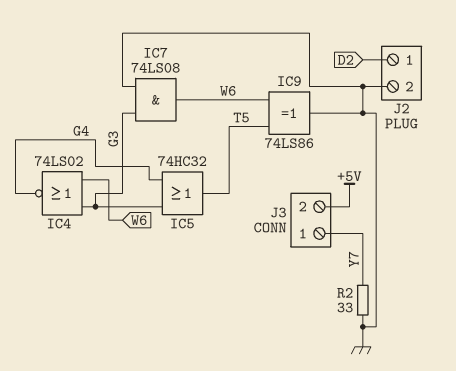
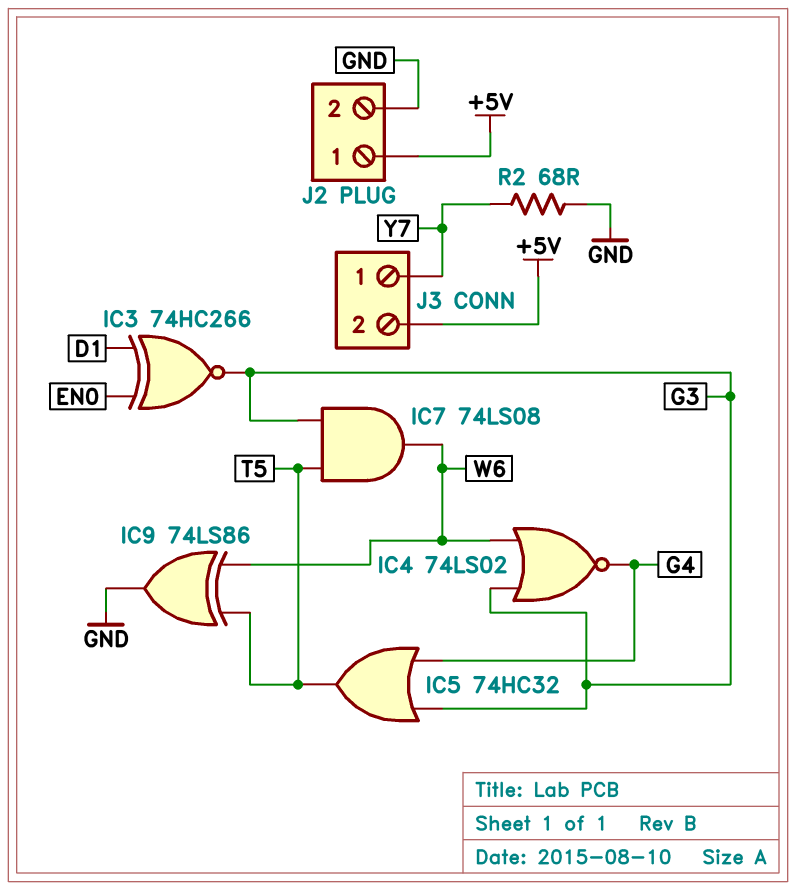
IC3: none -> XNOR 74HC266 (in D1, in EN0, out G3)
IC7: AND 74LS08 (in G3, in GND, out W6) -> AND 74LS08 (in G3, in T5, out W6)
J2 pin 1: D2 -> +5V
R2: 33 (GND, Y7) -> 68 (GND, Y7)

